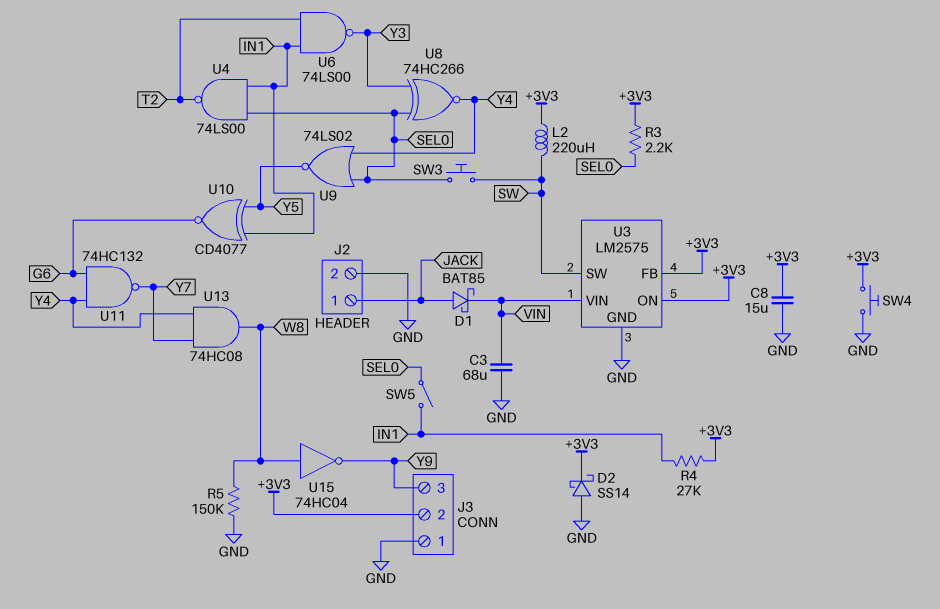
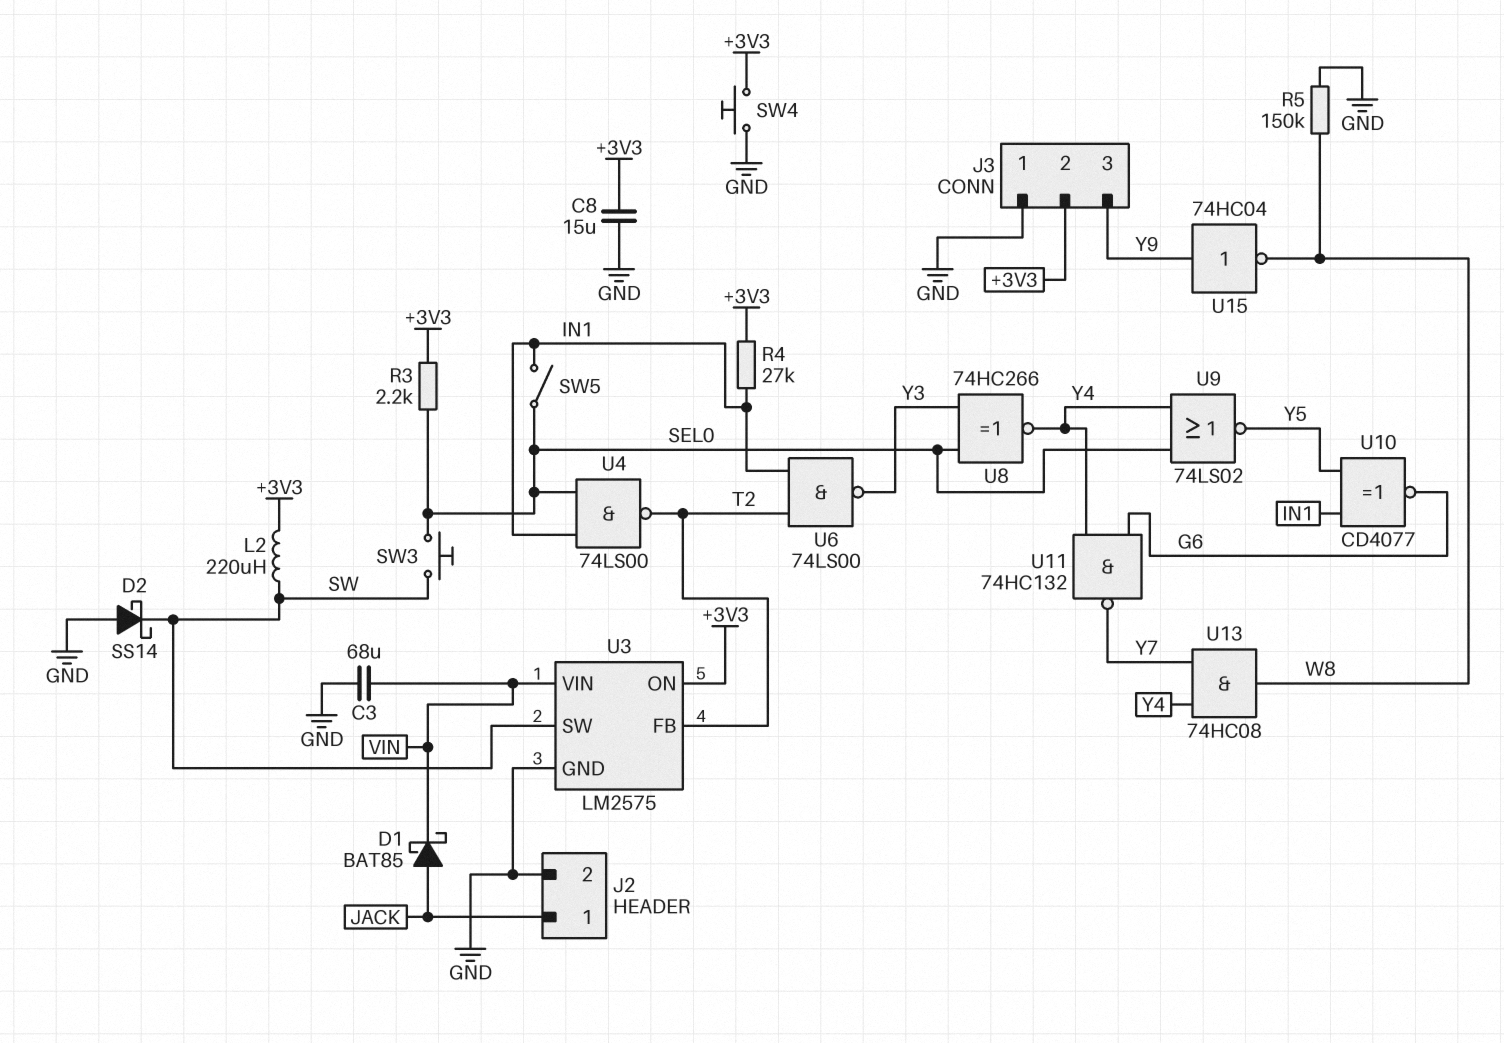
D2: schottky SS14 (A GND, K +3V3) -> schottky SS14 (A GND, K SW)
U3 pin FB: +3V3 -> T2
U15: NOT 74HC04 (in W8, out Y9) -> NOT 74HC04 (in Y9, out W8)

